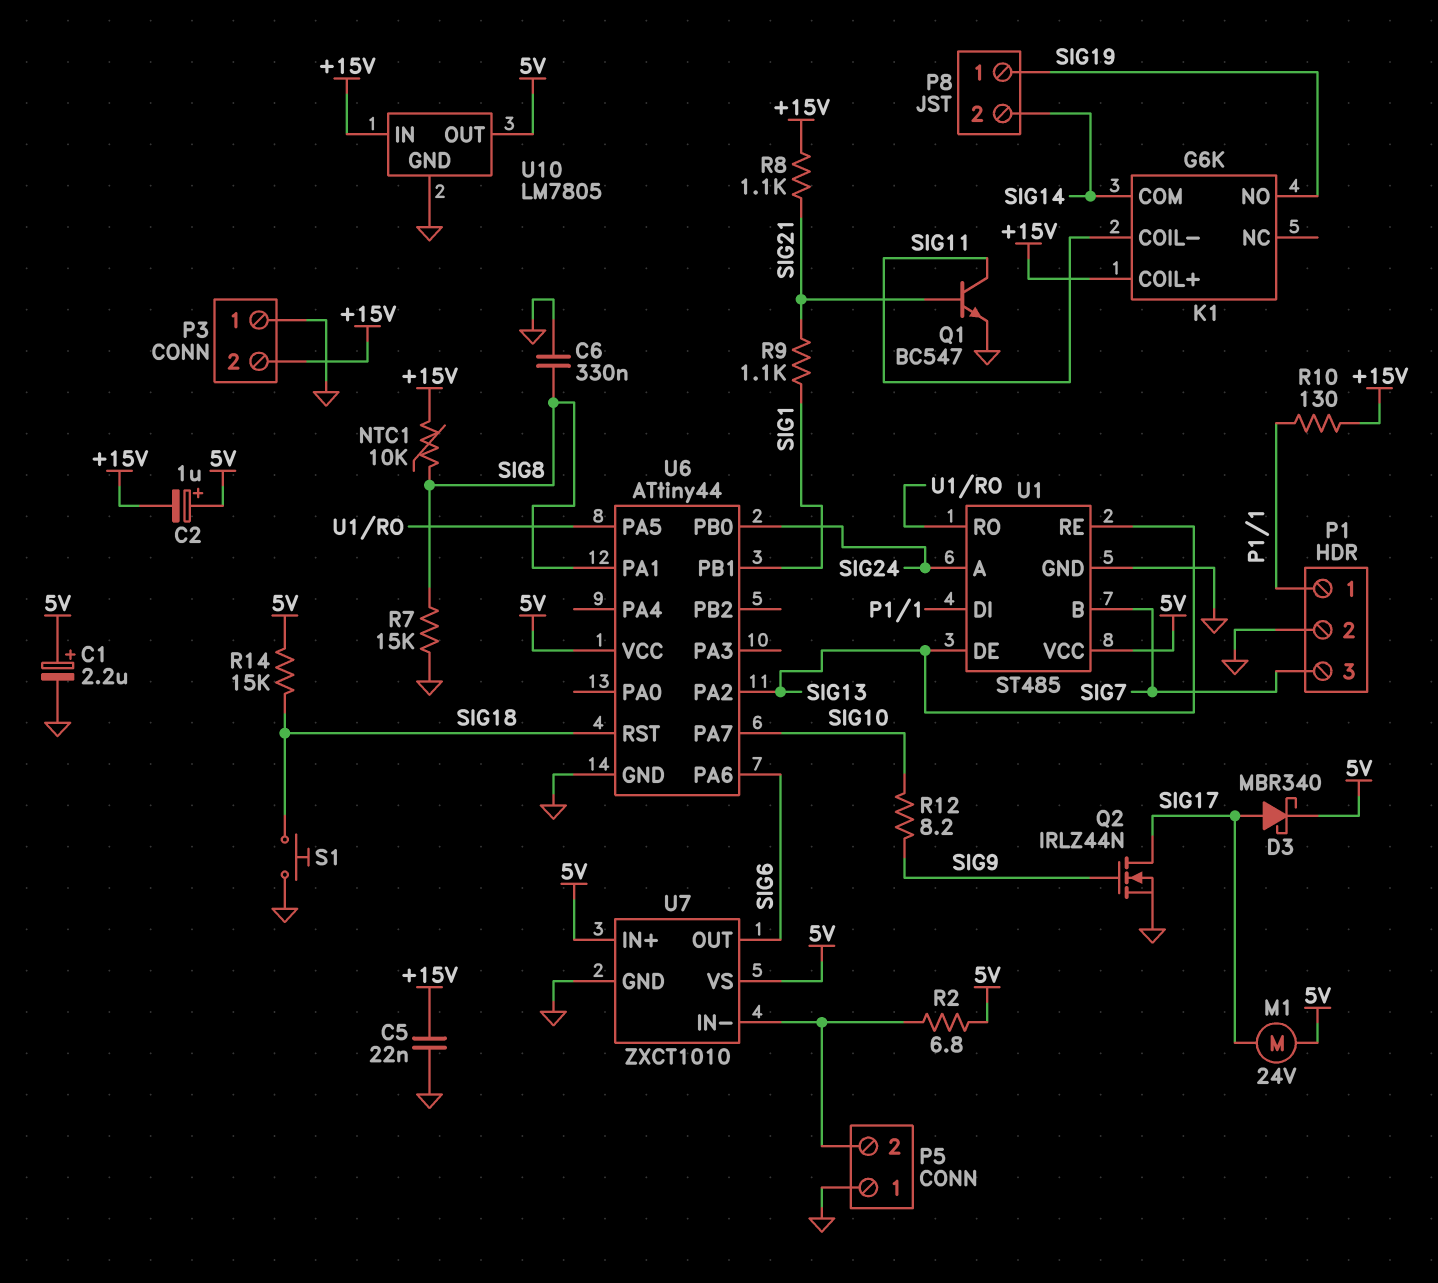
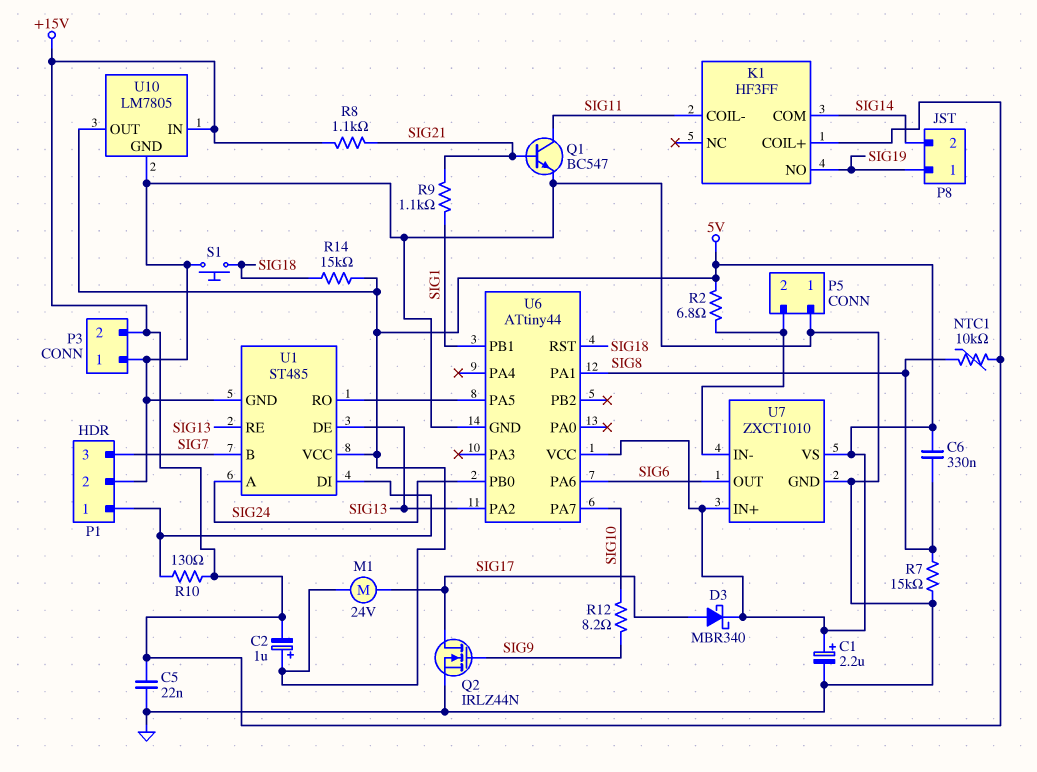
C6: 330nF (GND, SIG8) -> 330nF (5V, SIG8)
K1: G6K -> HF3FF

